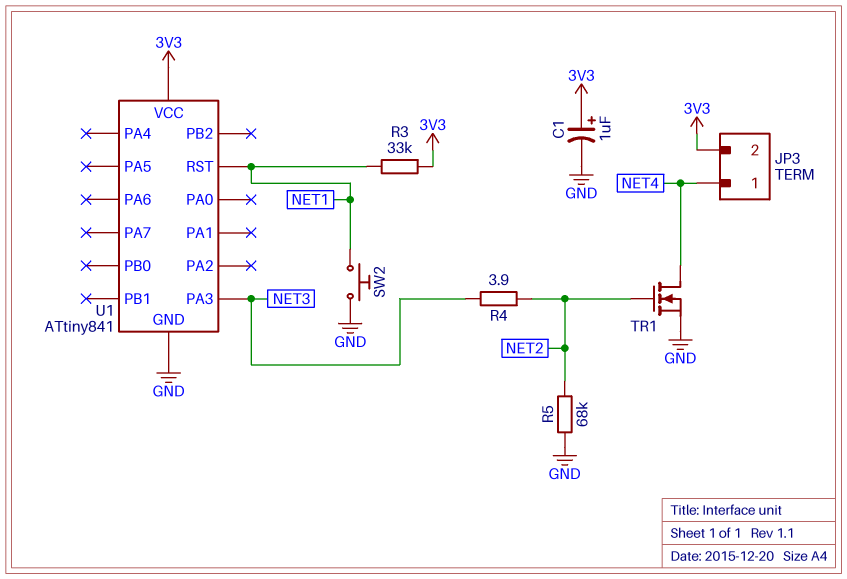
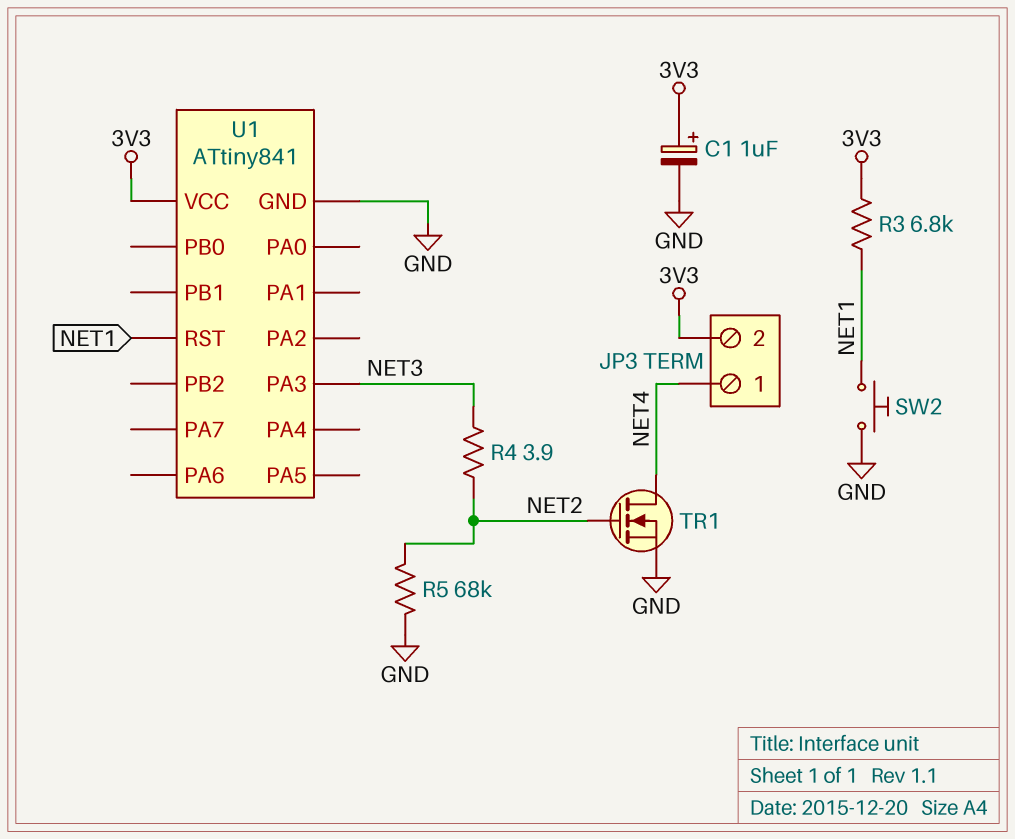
R3: 33k (3V3, NET1) -> 6.8k (3V3, NET1)

